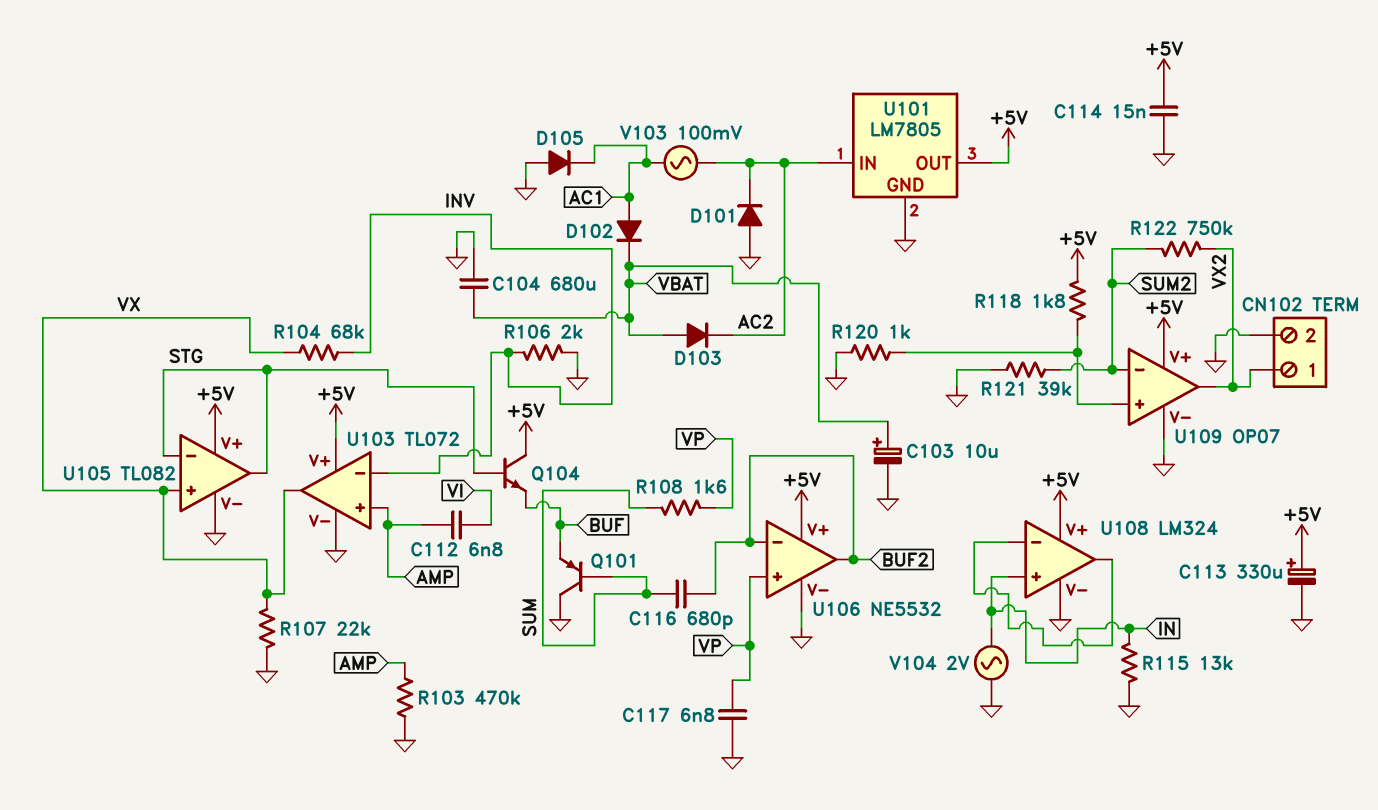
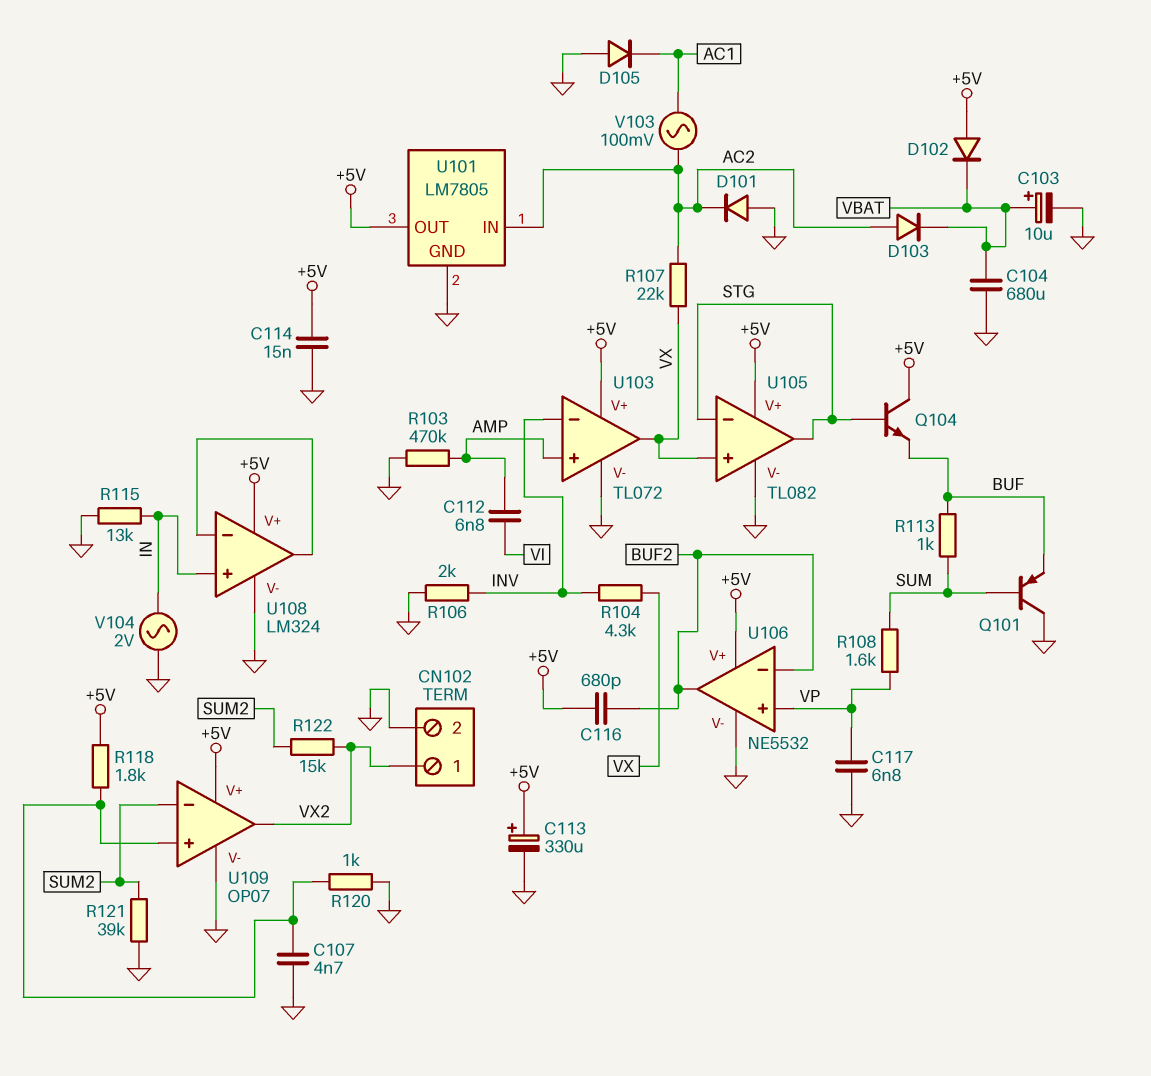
C107: none -> 4.7nF (GND, U109/in+)
C116: 680pF (BUF2, SUM) -> 680pF (+5V, BUF2)
D102: diode (A AC1, K VBAT) -> diode (A +5V, K VBAT)
D103: diode (A VBAT, K AC2) -> diode (A AC2, K VBAT)
R104: 68k (INV, VX) -> 4.3k (INV, VX)
R107: 22k (GND, VX) -> 22k (AC2, VX)
R113: none -> 1k (BUF, SUM)
R122: 750k (SUM2, VX2) -> 15k (SUM2, VX2)

